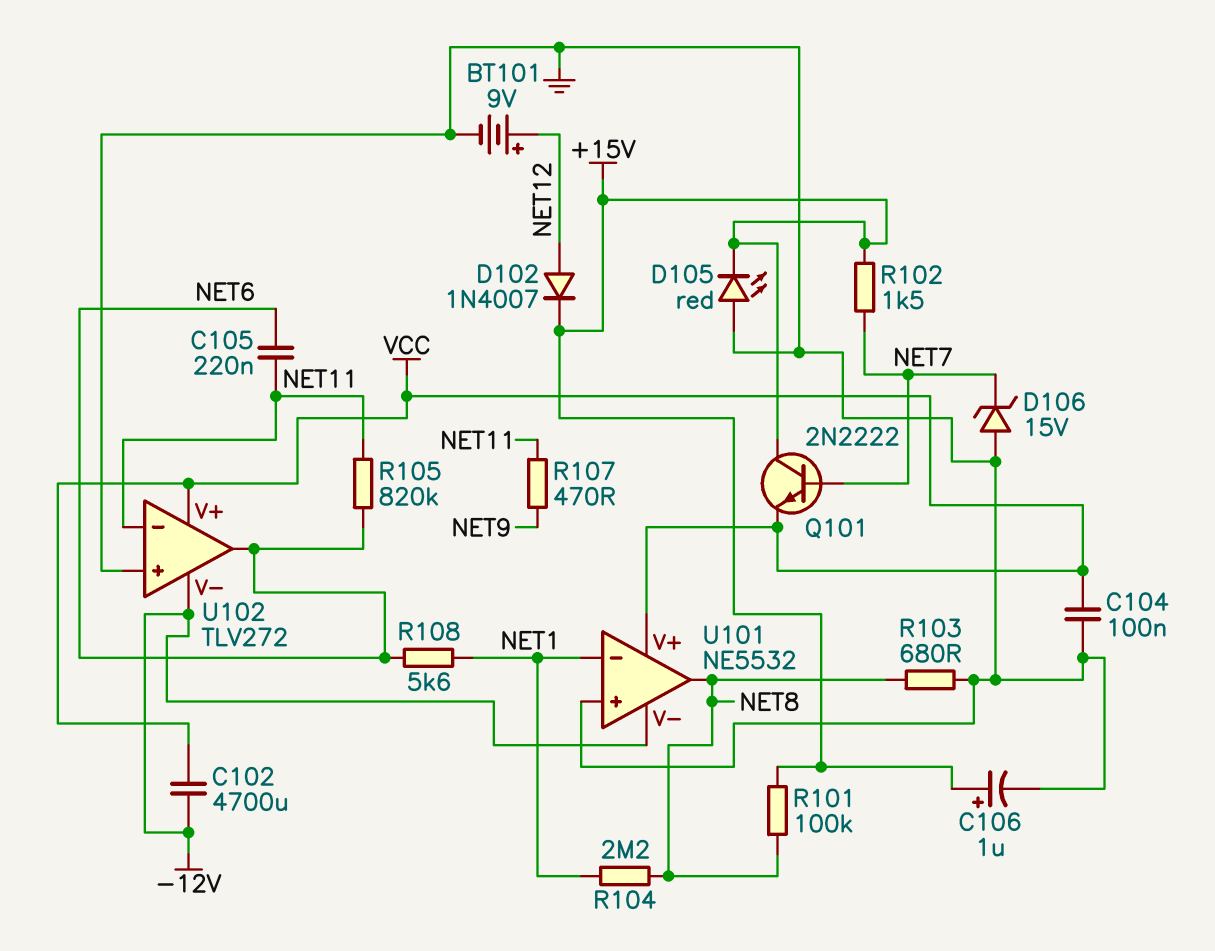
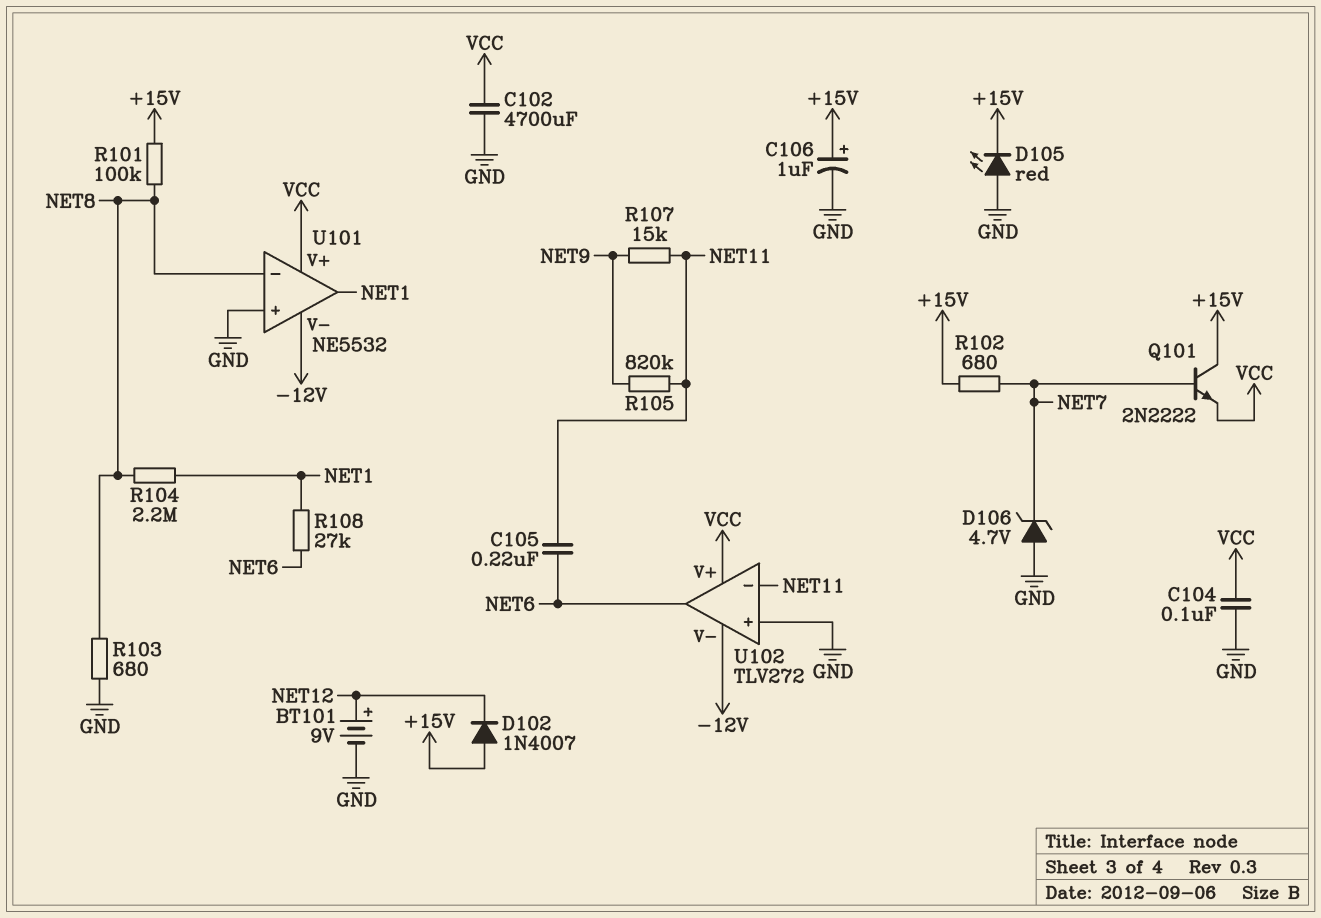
C102: 4700uF (-12V, VCC) -> 4700uF (GND, VCC)
D102: diode 1N4007 (A NET12, K +15V) -> diode 1N4007 (A +15V, K NET12)
D106: zener 15V (A GND, K NET7) -> zener 4.7V (A GND, K NET7)
R102: 1.5k (+15V, NET7) -> 680 (+15V, NET7)
R105: 820k (NET6, NET11) -> 820k (NET9, NET11)
R107: 470 (NET9, NET11) -> 15k (NET9, NET11)
R108: 5.6k (NET1, NET6) -> 27k (NET1, NET6)
U101 pin in-: NET1 -> NET8
U101 pin out: NET8 -> NET1

